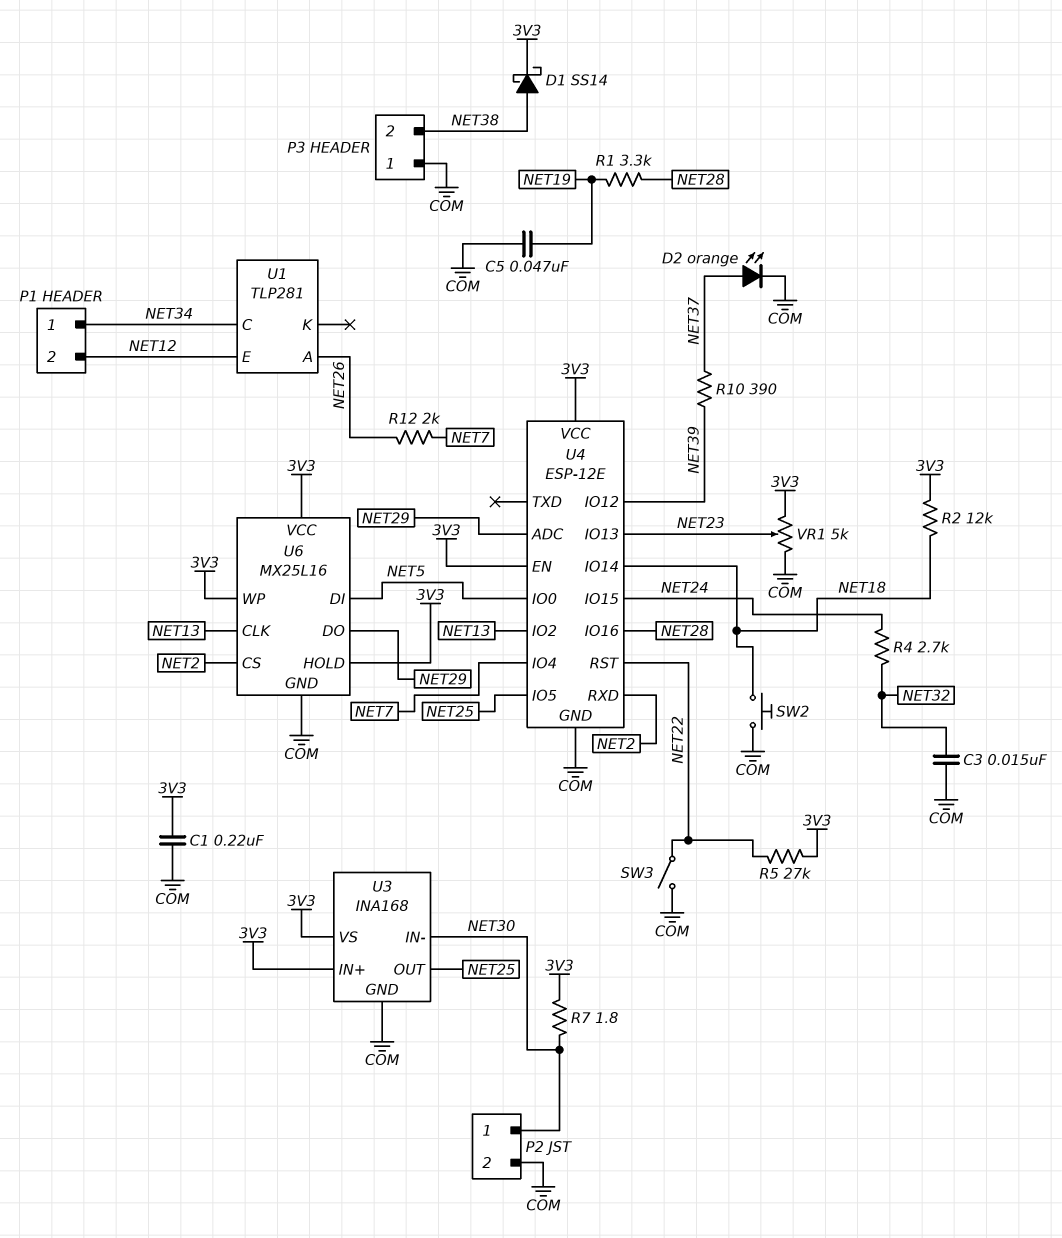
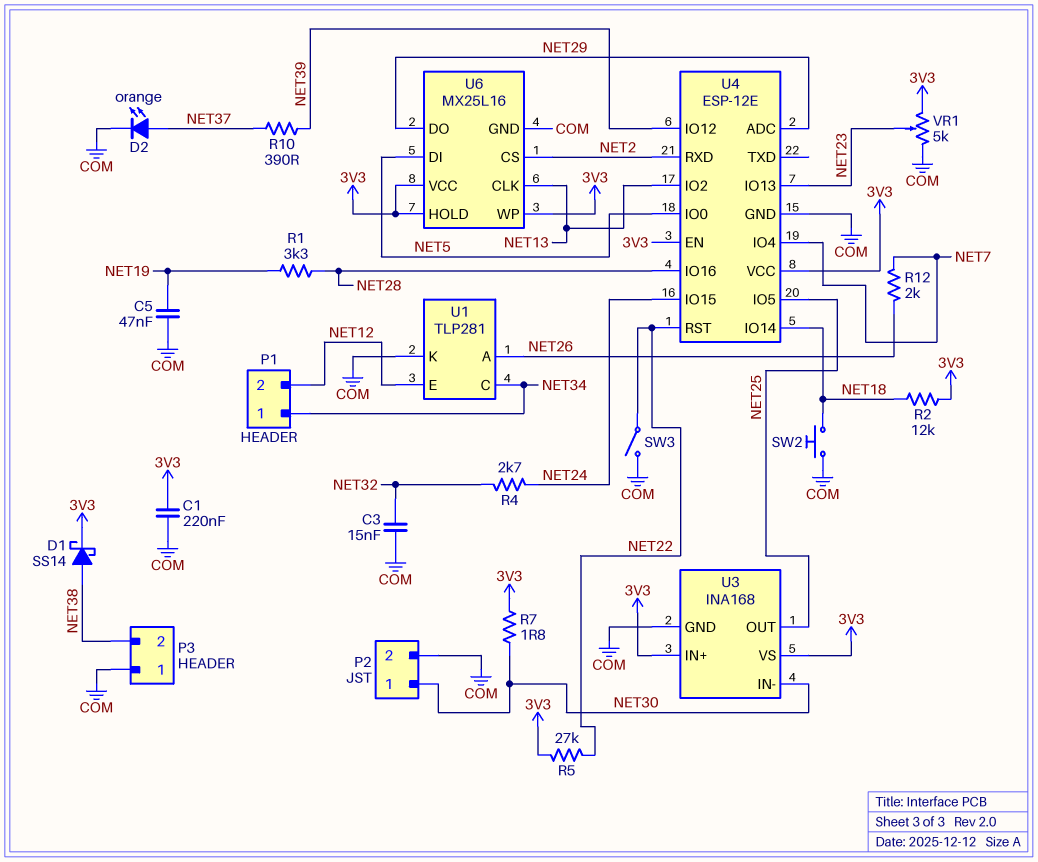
U1 pin K: none -> COM

